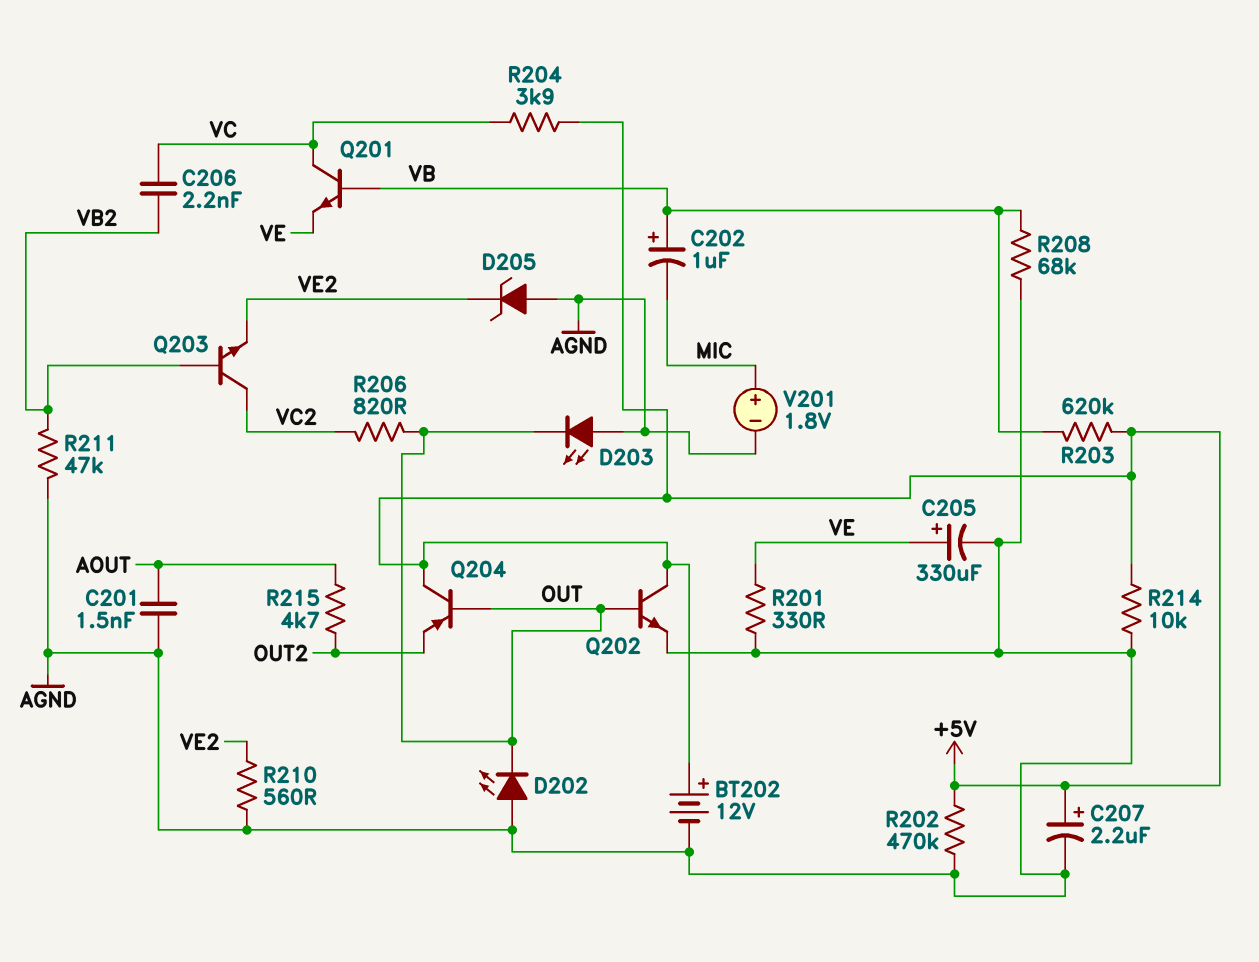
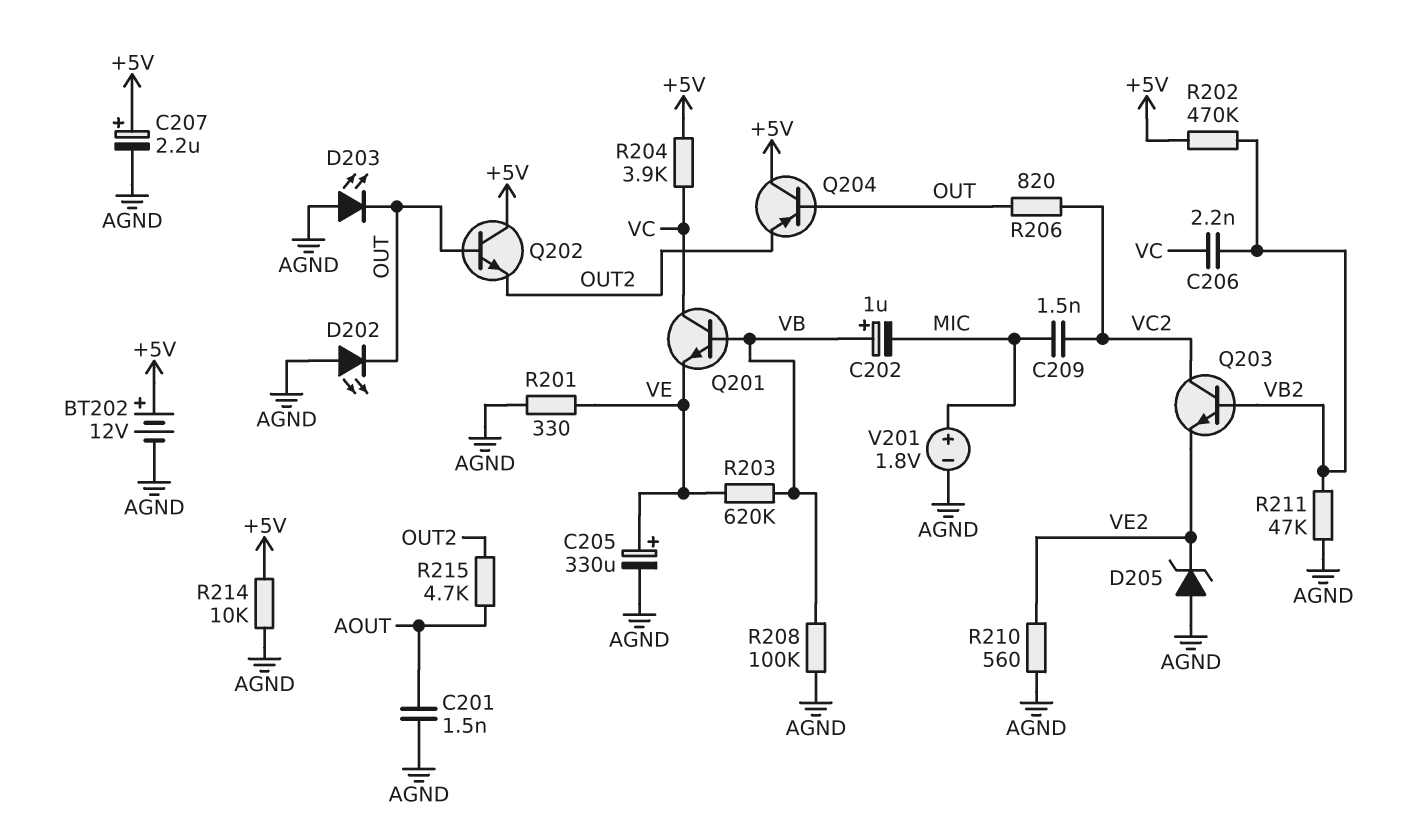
C209: none -> 1.5nF (MIC, VC2)
Q202: NPN (B OUT, C +5V, E AGND) -> NPN (B OUT, C +5V, E OUT2)
R202: 470k (+5V, AGND) -> 470k (+5V, VB2)
R203: 620k (+5V, VB) -> 620k (VB, VE)
R208: 68k (AGND, VB) -> 100k (AGND, VB)

